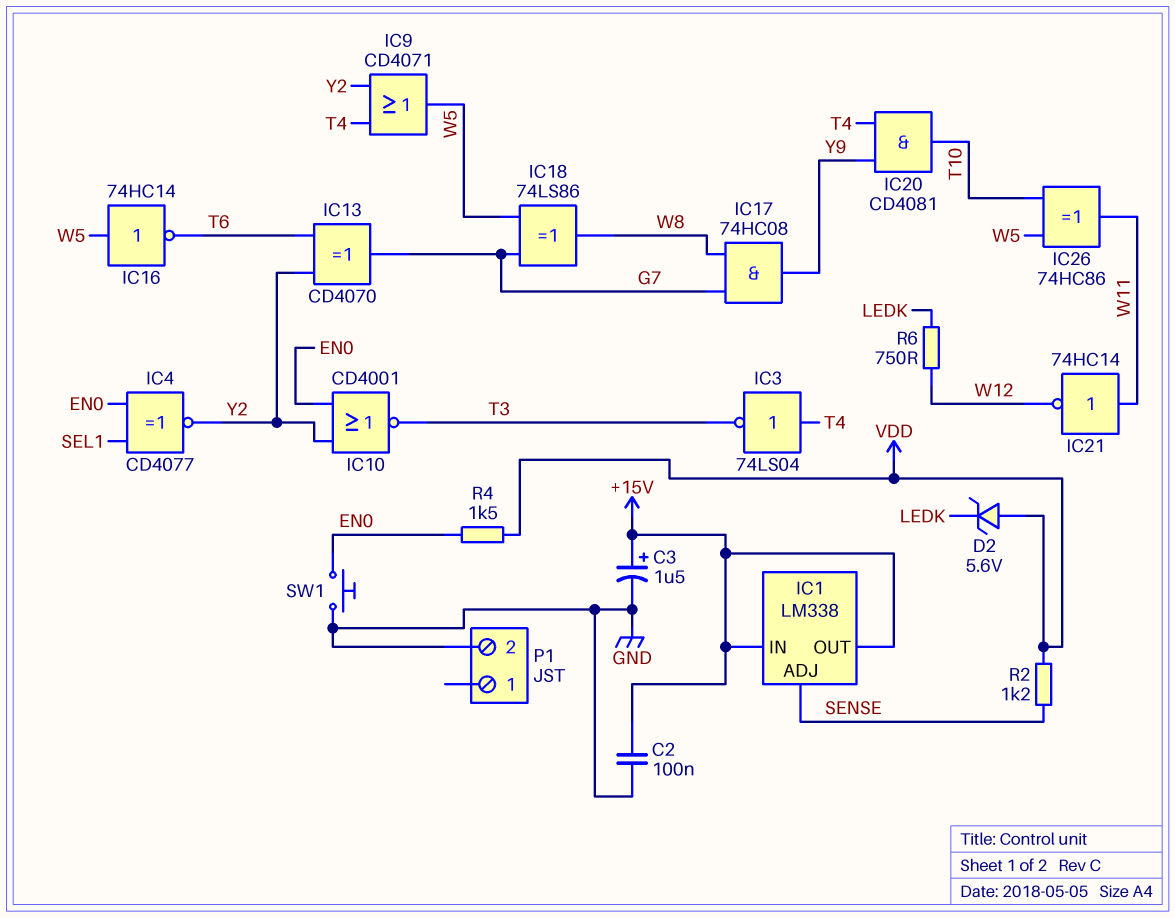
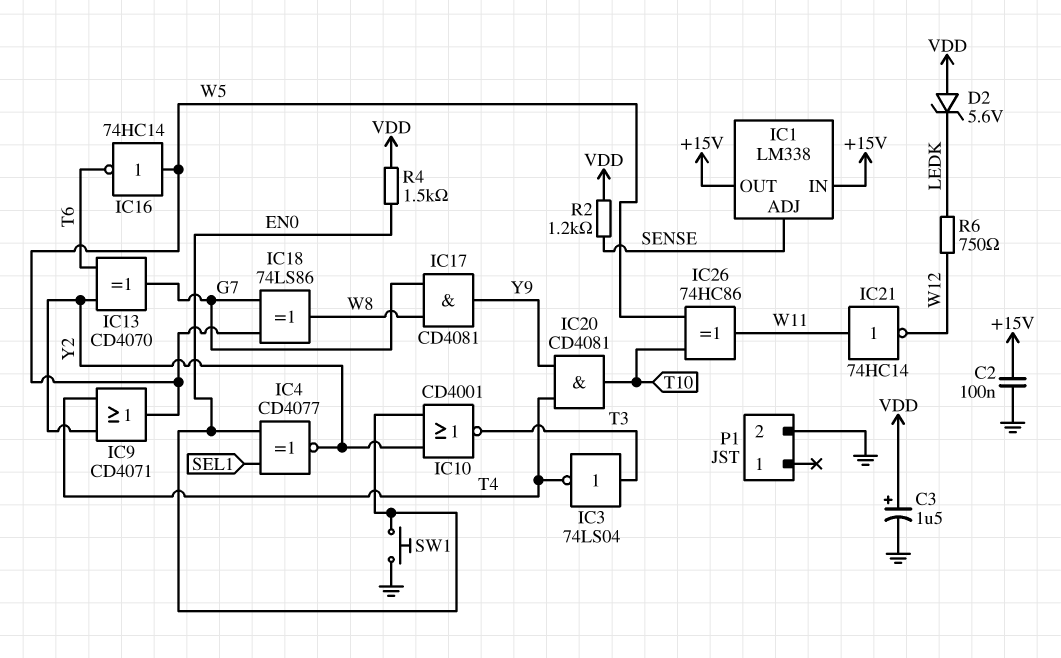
C3: 1.5uF (plus +15V, minus GND) -> 1.5uF (plus VDD, minus GND)
IC3: NOT 74LS04 (in T4, out T3) -> NOT 74LS04 (in T3, out T4)
IC17: AND 74HC08 (in G7, in W8, out Y9) -> AND CD4081 (in G7, in W8, out Y9)

